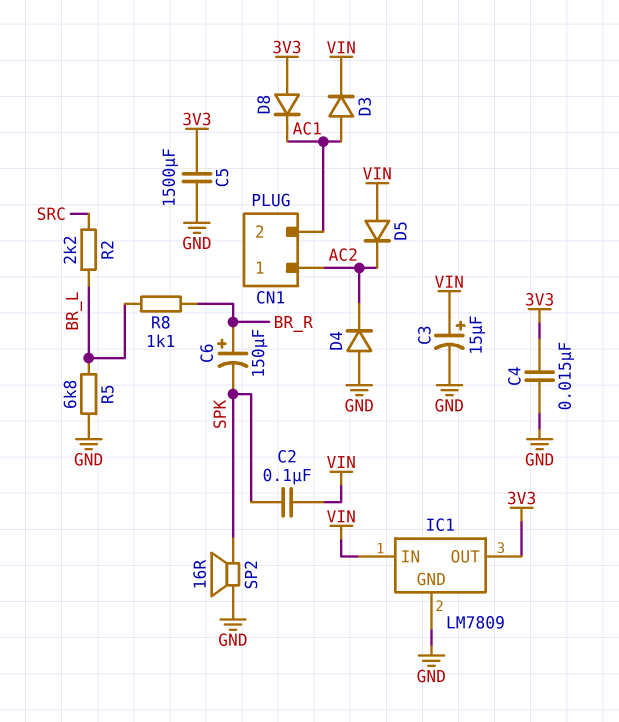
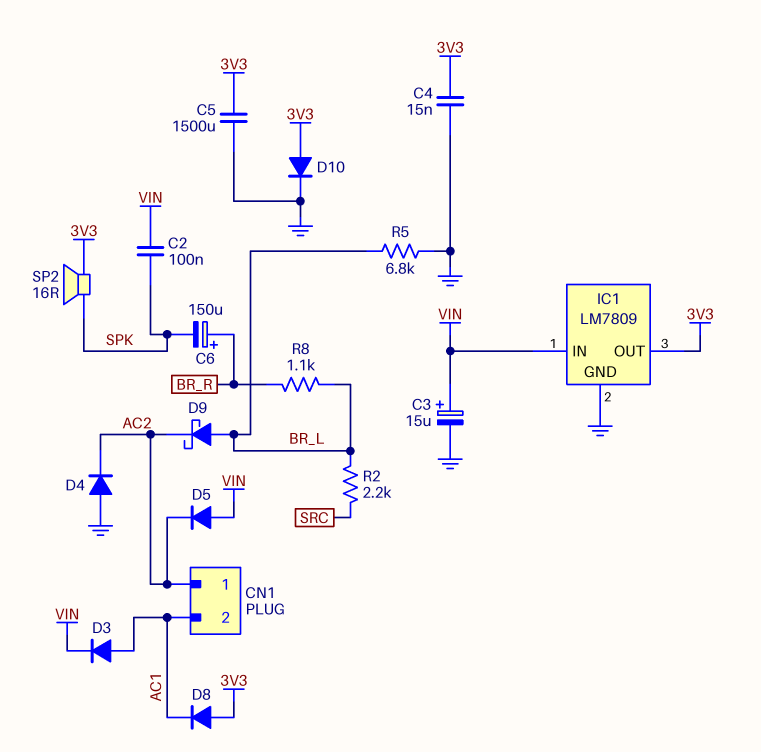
D9: none -> schottky (A BR_L, K AC2)
D10: none -> diode (A 3V3, K GND)
SP2: speaker 16R (GND, SPK) -> speaker 16R (3V3, SPK)

